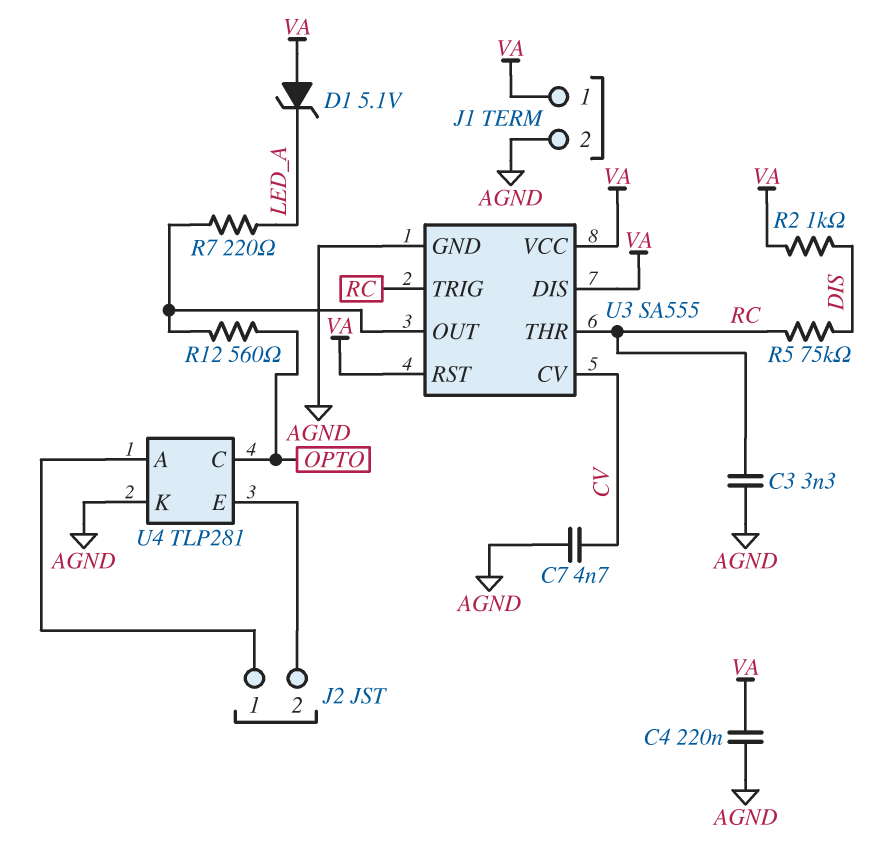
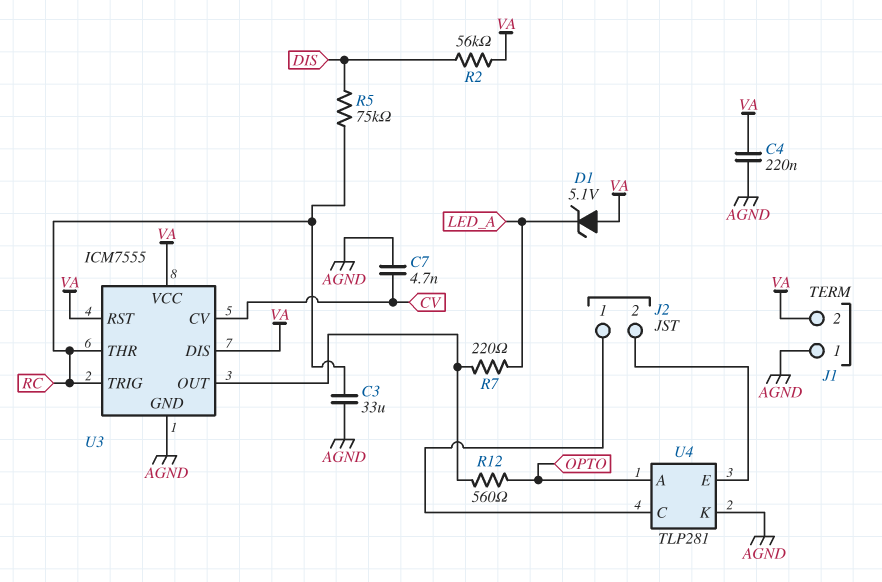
C3: 3.3nF (AGND, RC) -> 33uF (AGND, RC)
J1 pin 1: VA -> AGND
J1 pin 2: AGND -> VA
R2: 1k (DIS, VA) -> 56k (DIS, VA)
U3: SA555 -> ICM7555
U4 pin A: J2/1 -> OPTO
U4 pin C: OPTO -> J2/1

